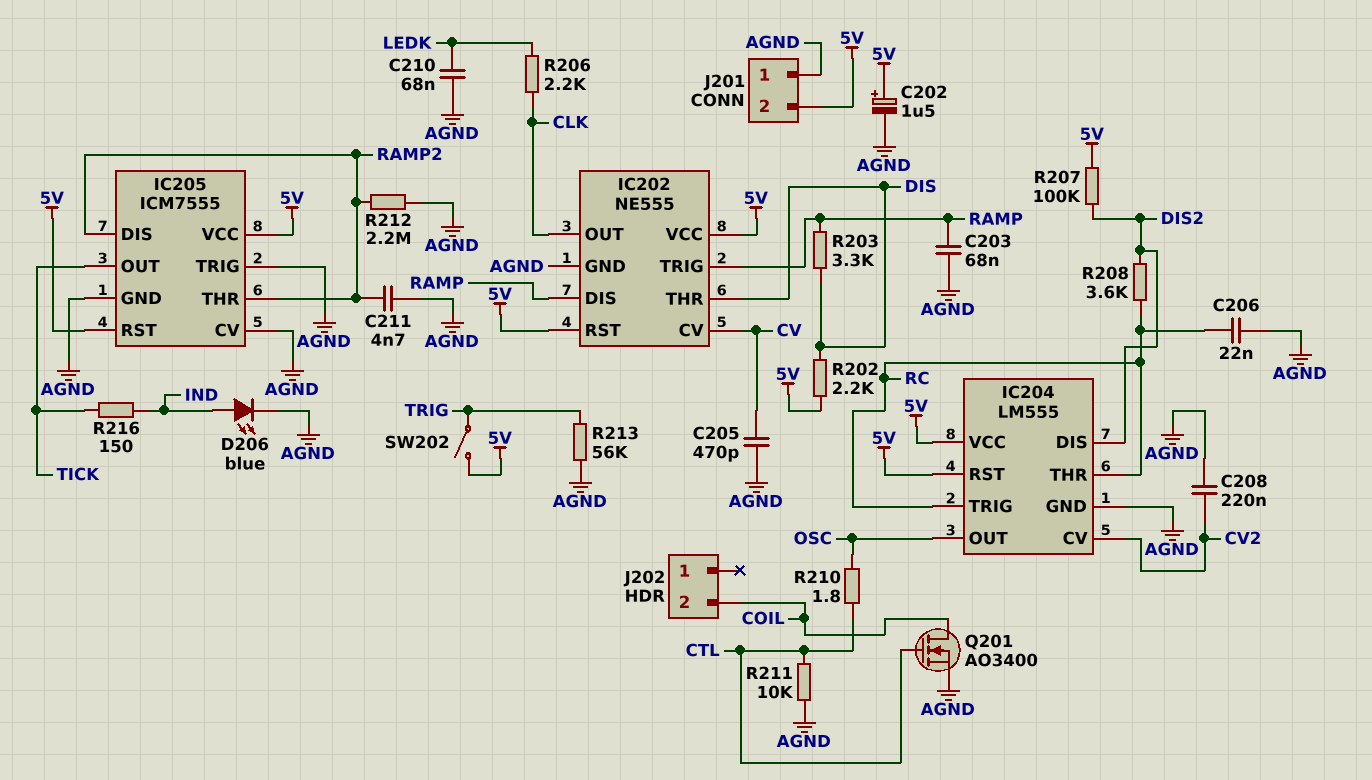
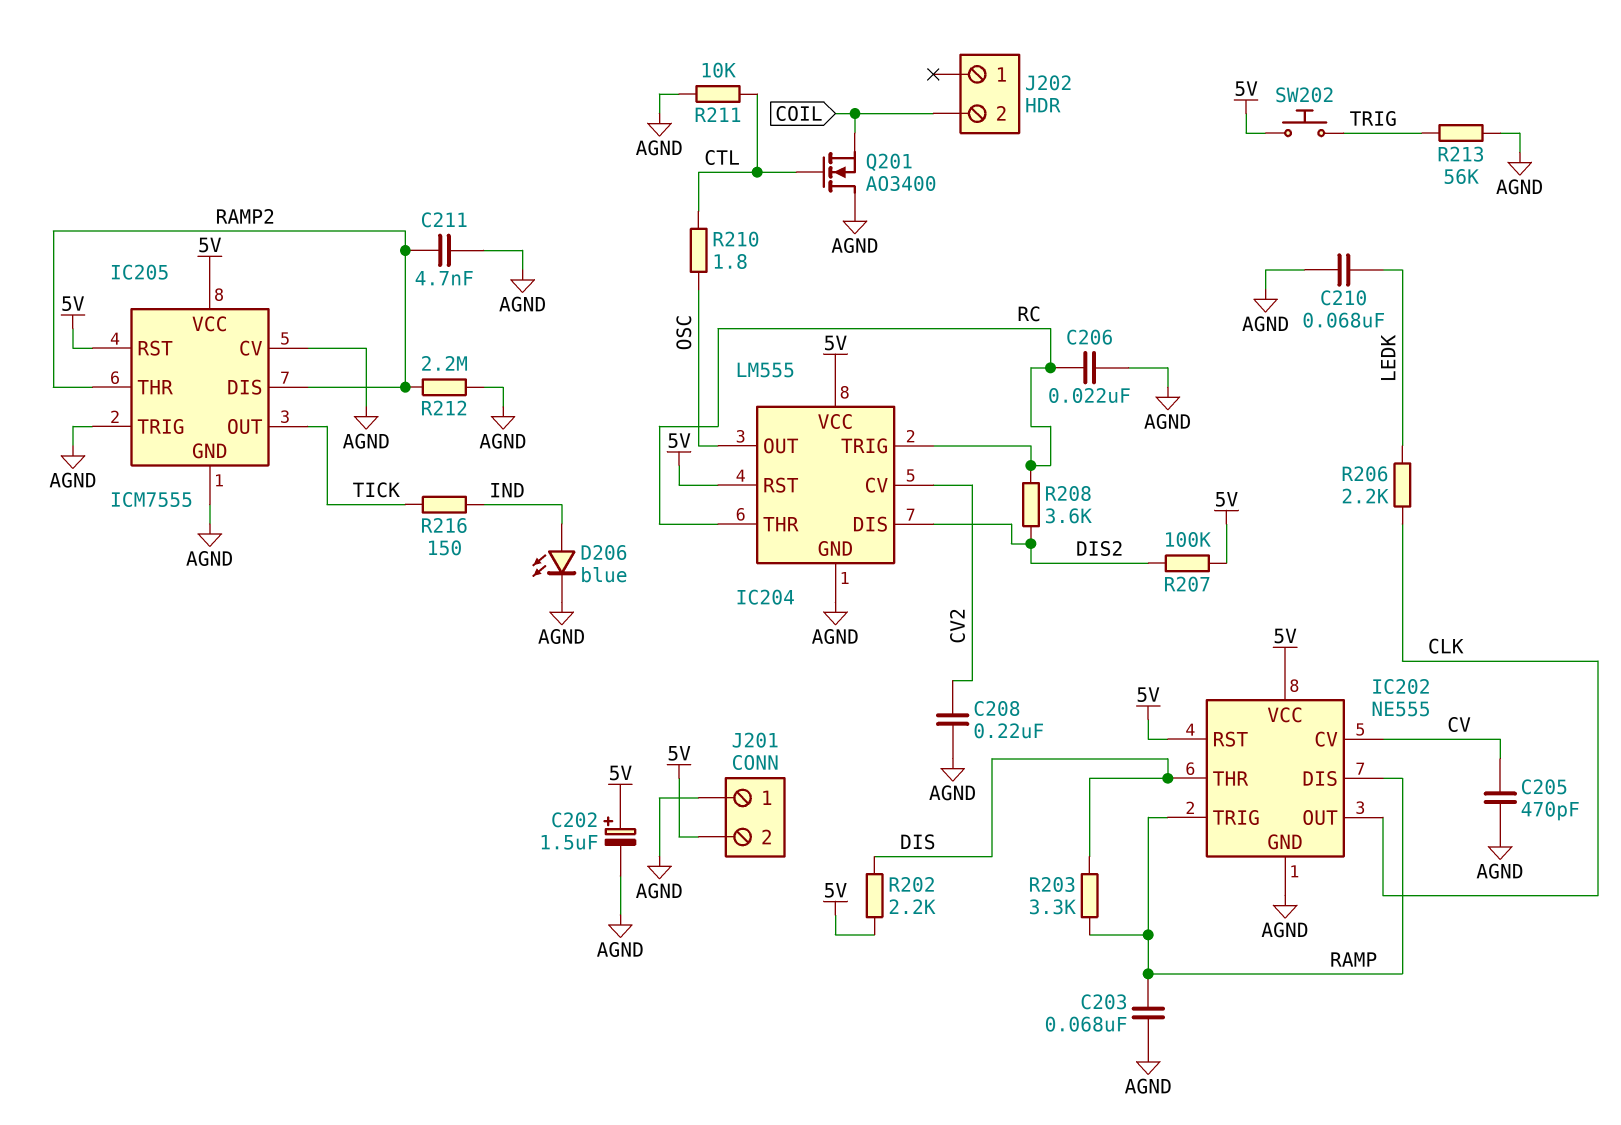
Q201: NMOS AO3400 (G CTL, D COIL, S AGND) -> NMOS AO3400 (G CTL, D AGND, S COIL)
SW202: switch (5V, TRIG) -> button (5V, TRIG)

